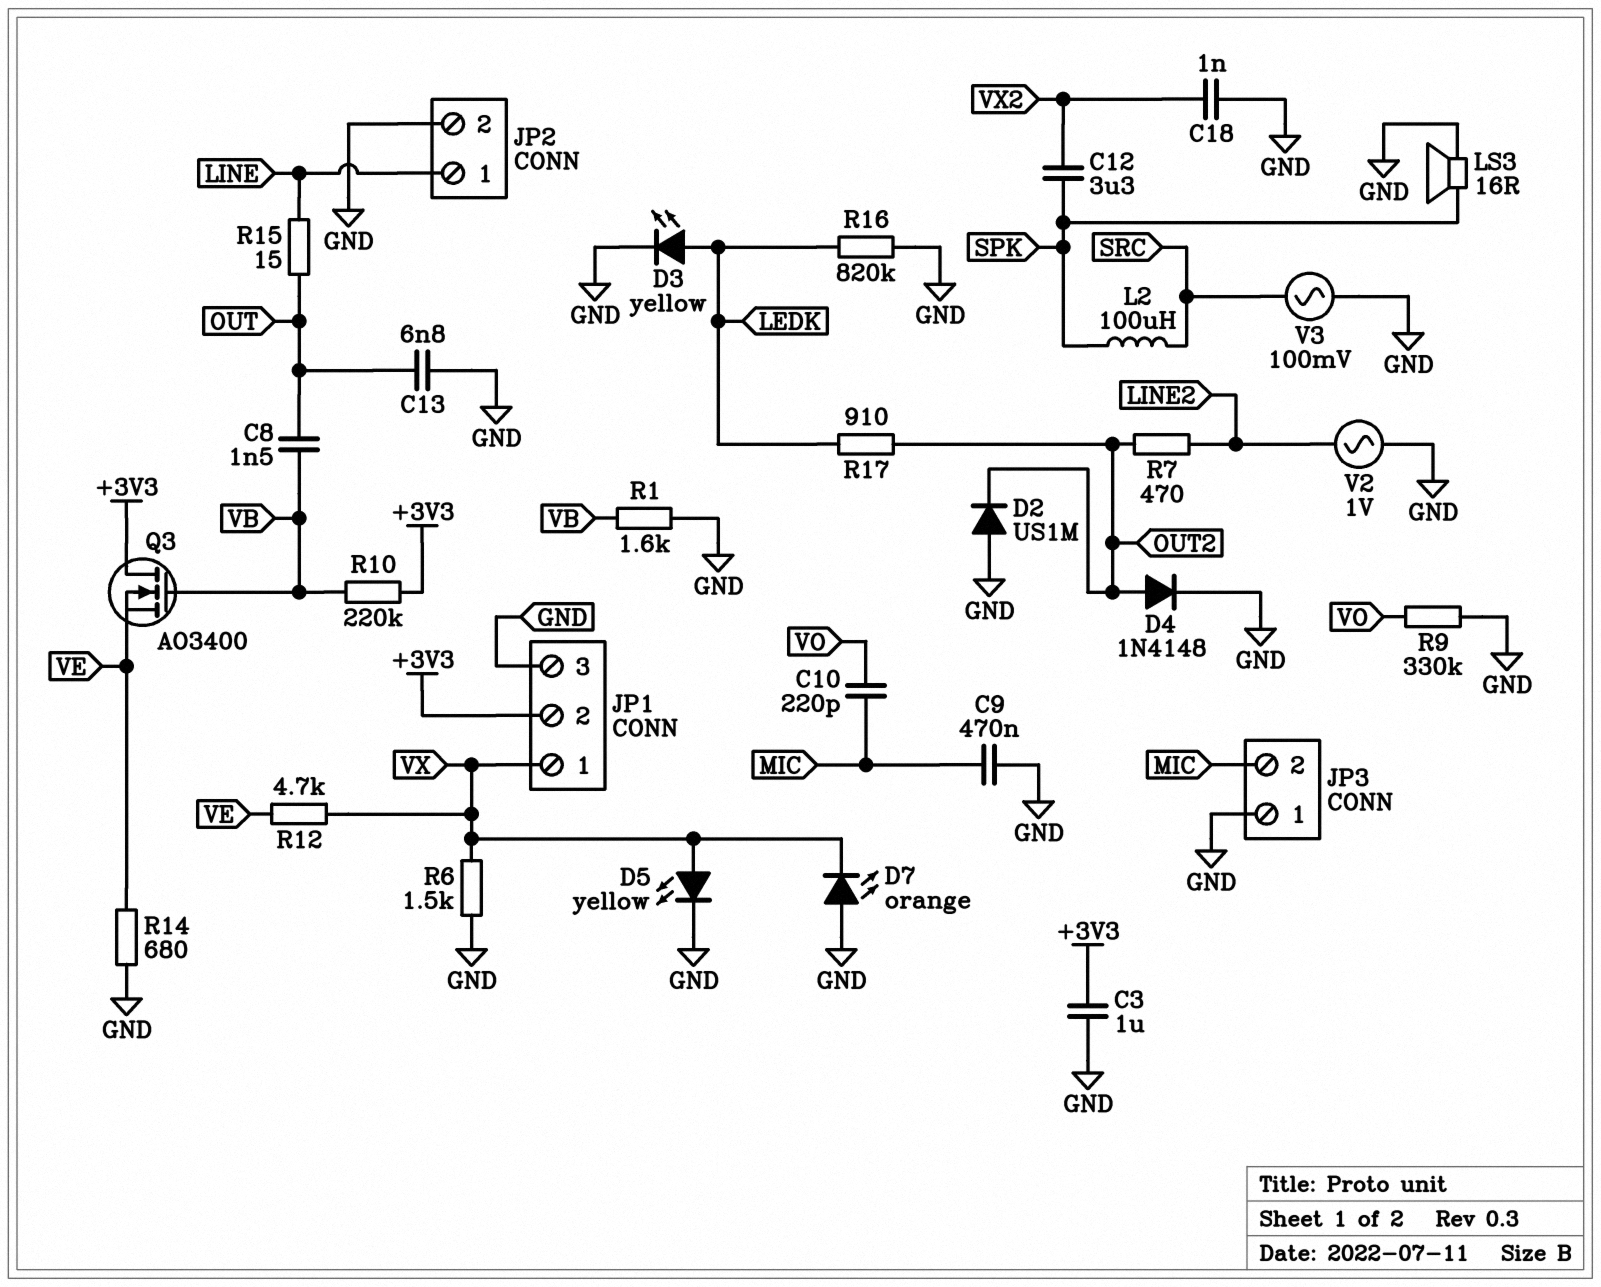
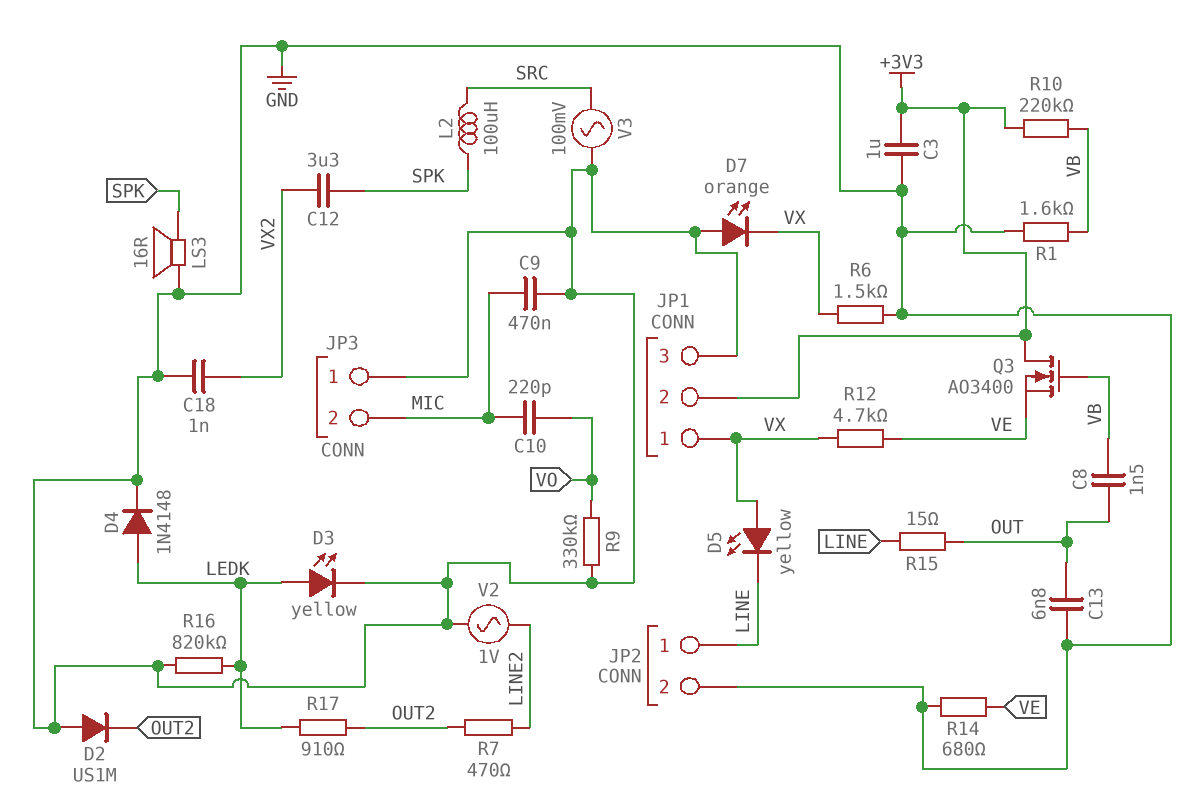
D4: diode 1N4148 (A OUT2, K GND) -> diode 1N4148 (A LEDK, K GND)
D5: LED yellow (A VX, K GND) -> LED yellow (A VX, K LINE)

